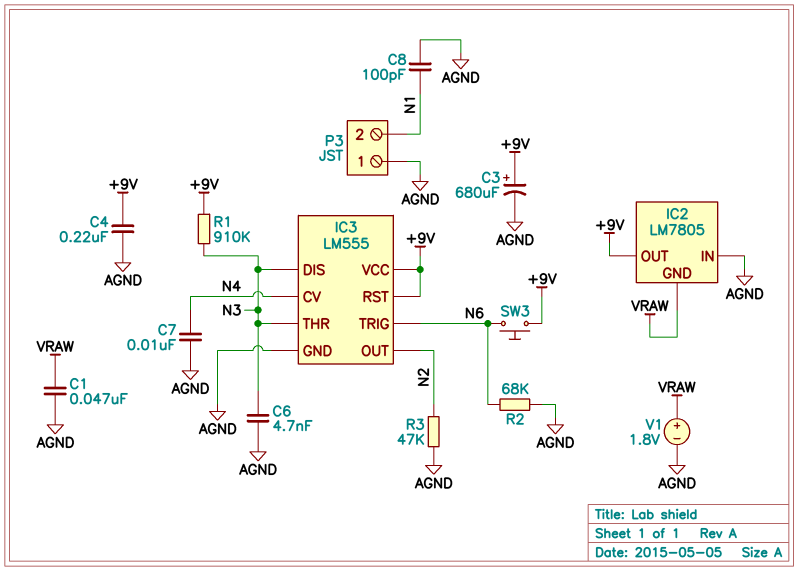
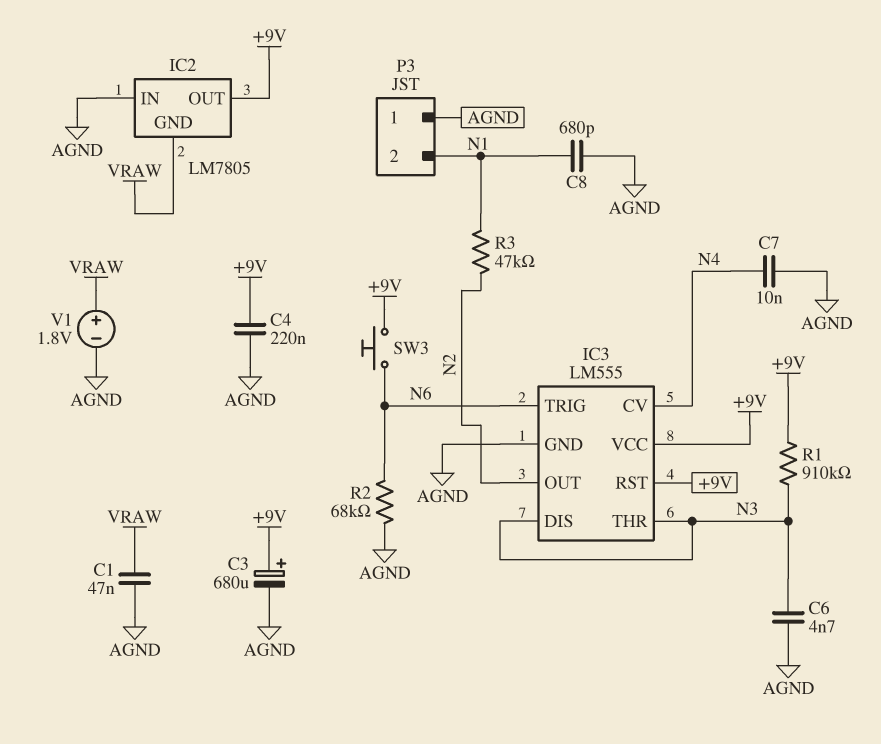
C8: 100pF (AGND, N1) -> 680pF (AGND, N1)
R3: 47k (AGND, N2) -> 47k (N1, N2)

